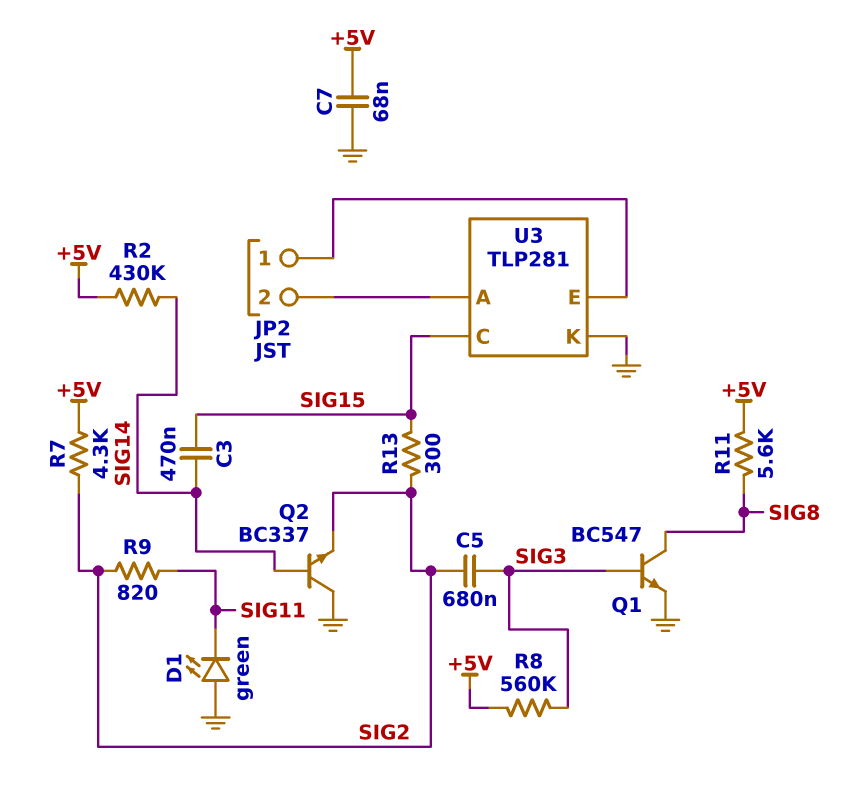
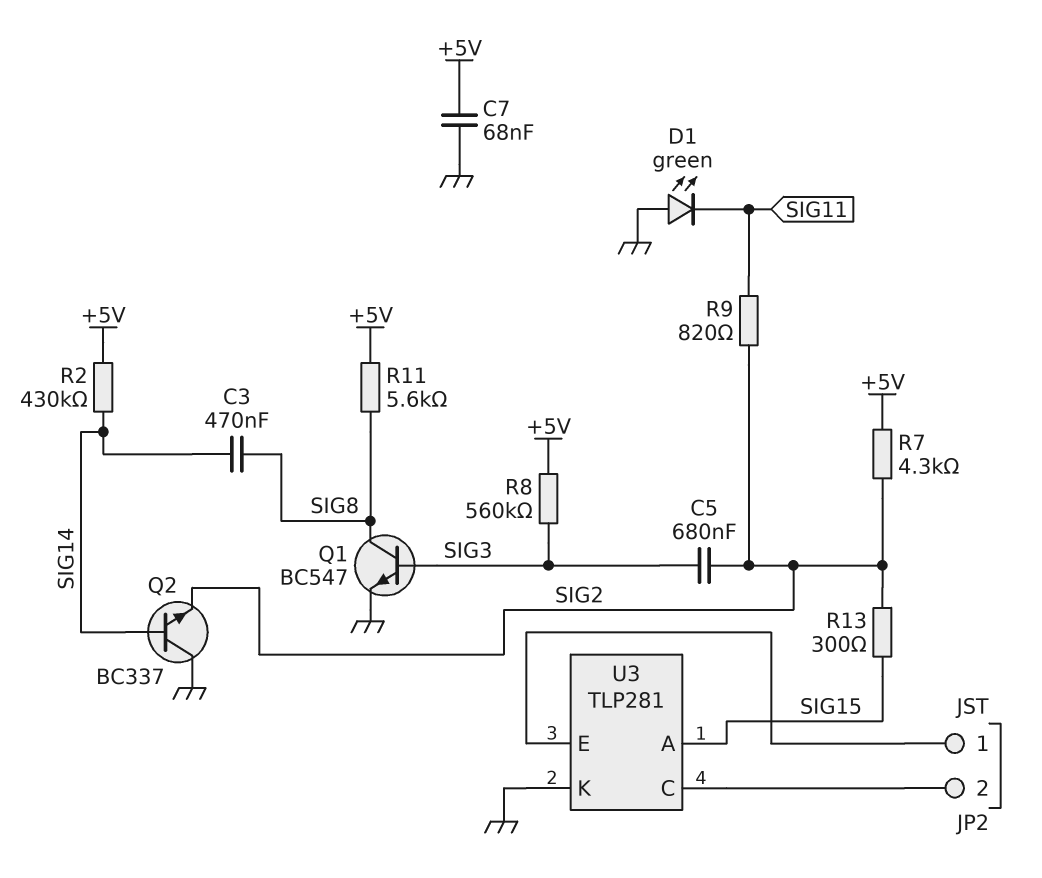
C3: 470nF (SIG14, SIG15) -> 470nF (SIG8, SIG14)
U3 pin A: JP2/2 -> SIG15
U3 pin C: SIG15 -> JP2/2

